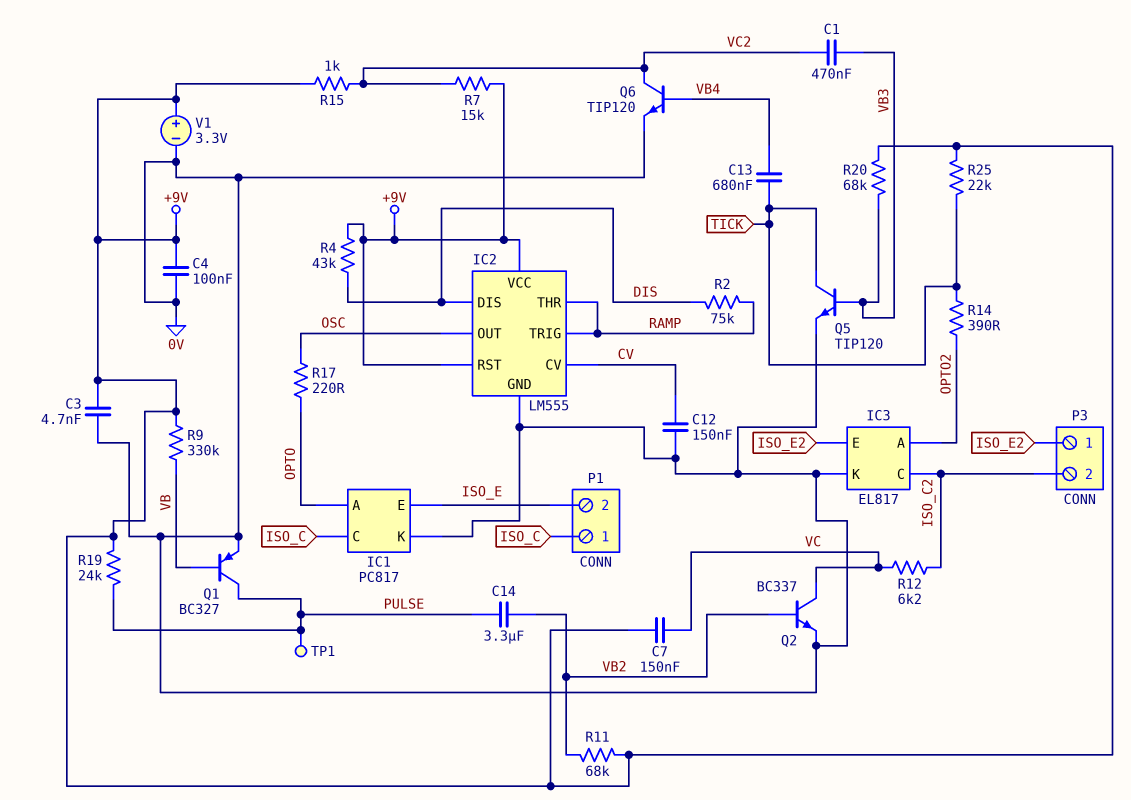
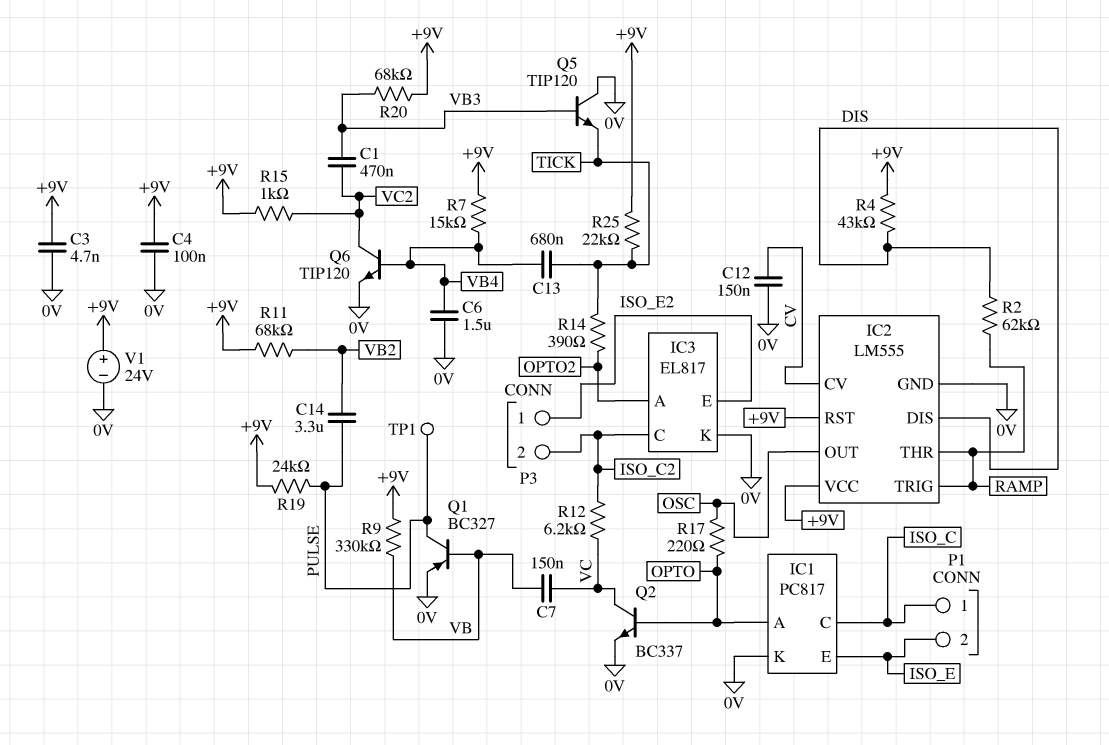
C6: none -> 1.5uF (0V, VB4)
C7: 150nF (+9V, VC) -> 150nF (VB, VC)
Q2: NPN BC337 (B VB2, C VC, E 0V) -> NPN BC337 (B OPTO, C VC, E 0V)
Q5: NPN TIP120 (B VB3, C TICK, E 0V) -> NPN TIP120 (B VB3, C 0V, E TICK)
R2: 75k (DIS, RAMP) -> 62k (DIS, RAMP)
R7: 15k (+9V, VC2) -> 15k (+9V, VB4)
V1: 3.3V (plus +9V, minus 0V) -> 24V (plus +9V, minus 0V)

